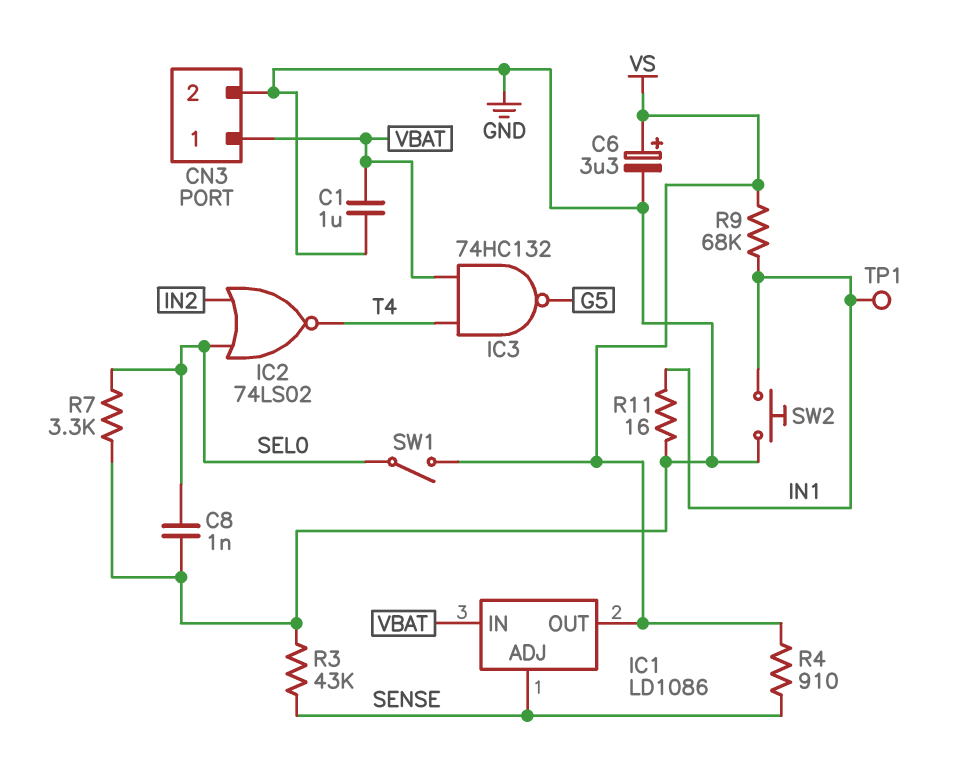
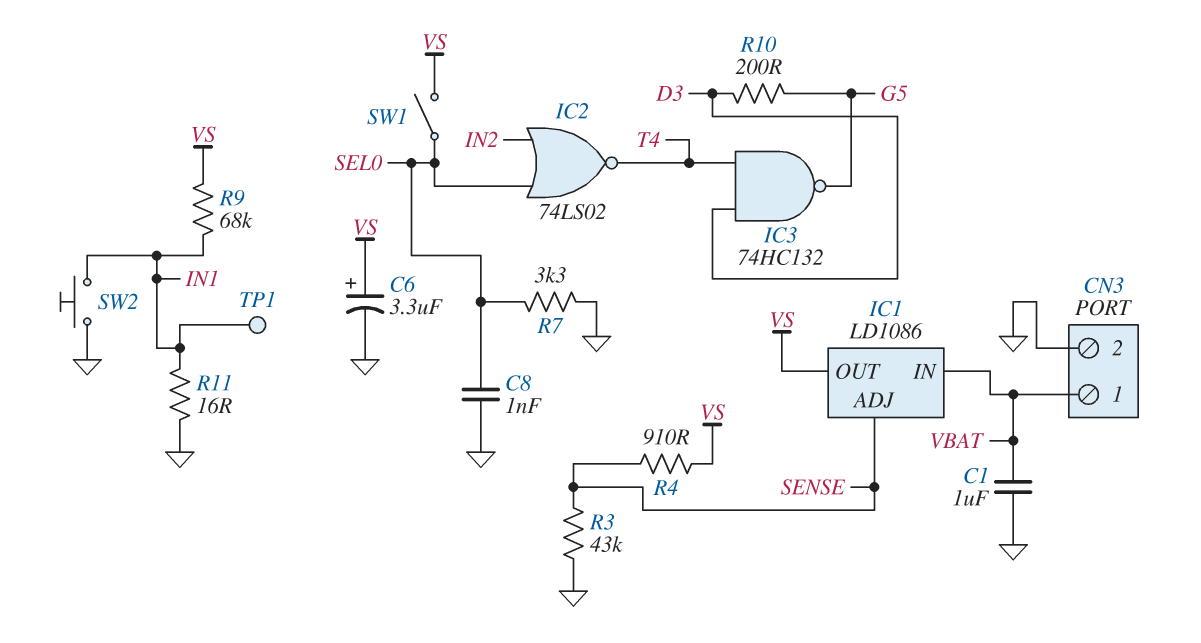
IC3: NAND 74HC132 (in T4, in VBAT, out G5) -> NAND 74HC132 (in D3, in T4, out G5)
R10: none -> 200 (D3, G5)

